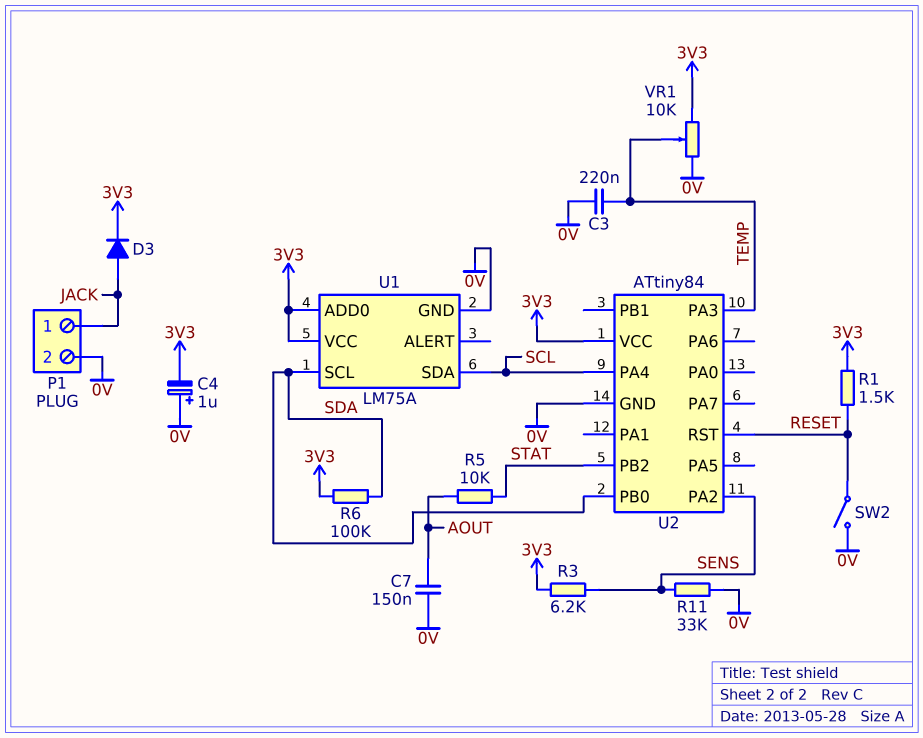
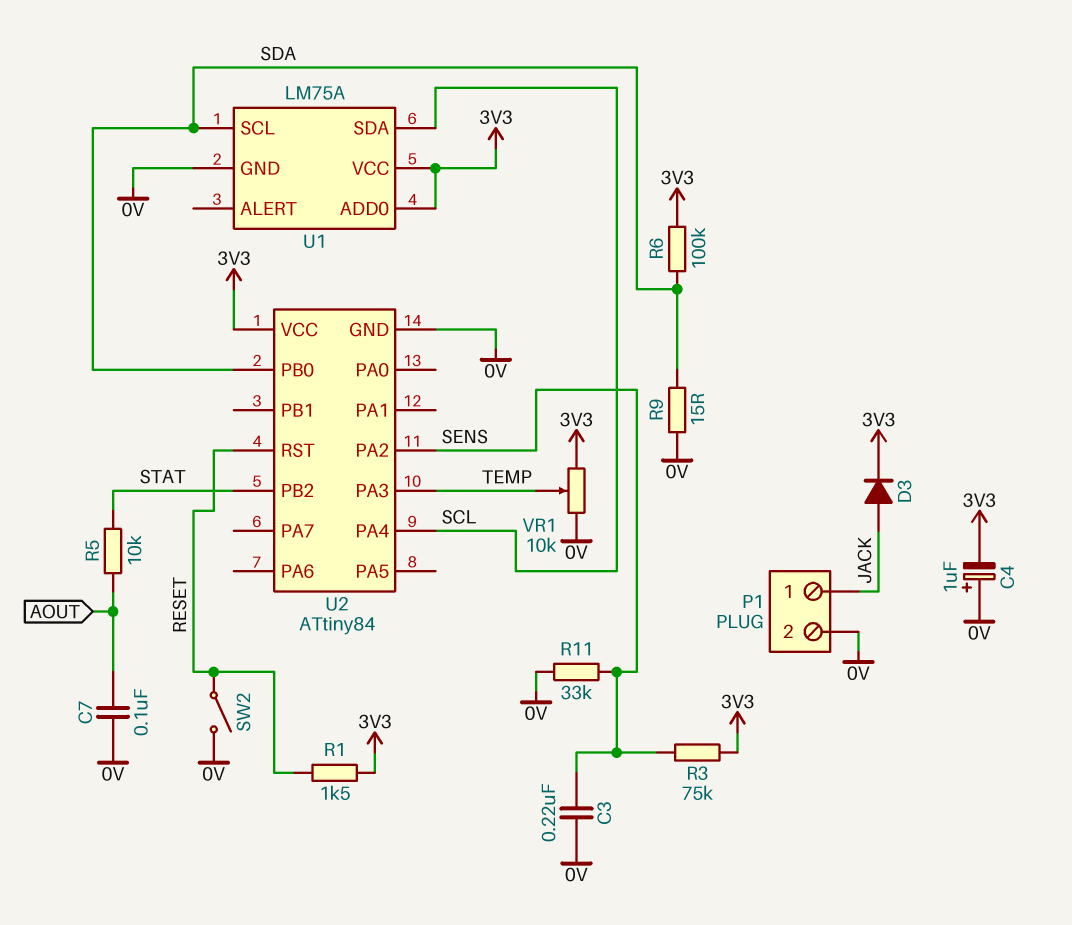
C3: 220nF (0V, TEMP) -> 220nF (0V, SENS)
C7: 150nF (0V, AOUT) -> 100nF (0V, AOUT)
R3: 6.2k (3V3, SENS) -> 75k (3V3, SENS)
R9: none -> 15 (0V, SDA)

